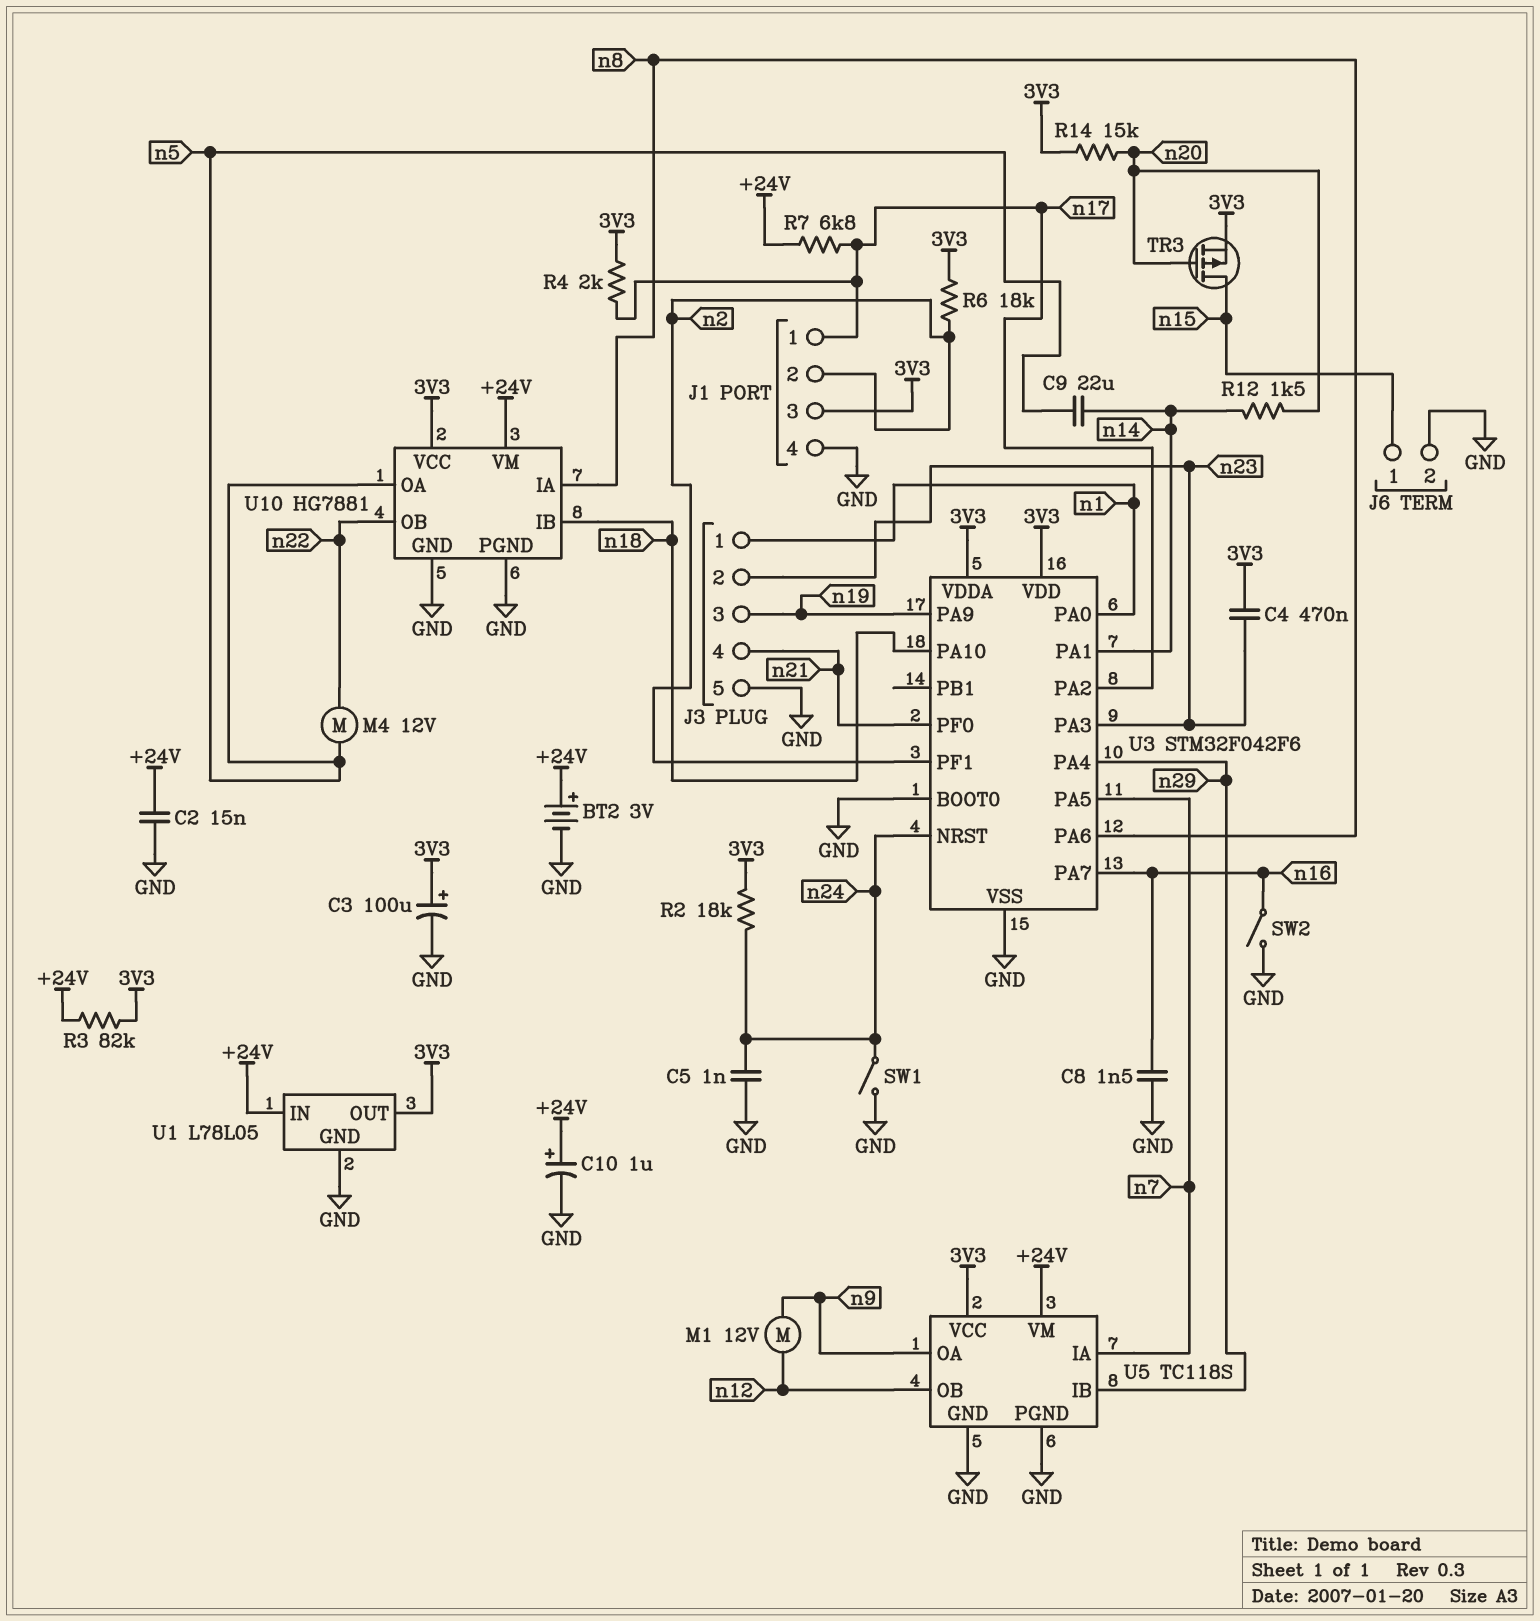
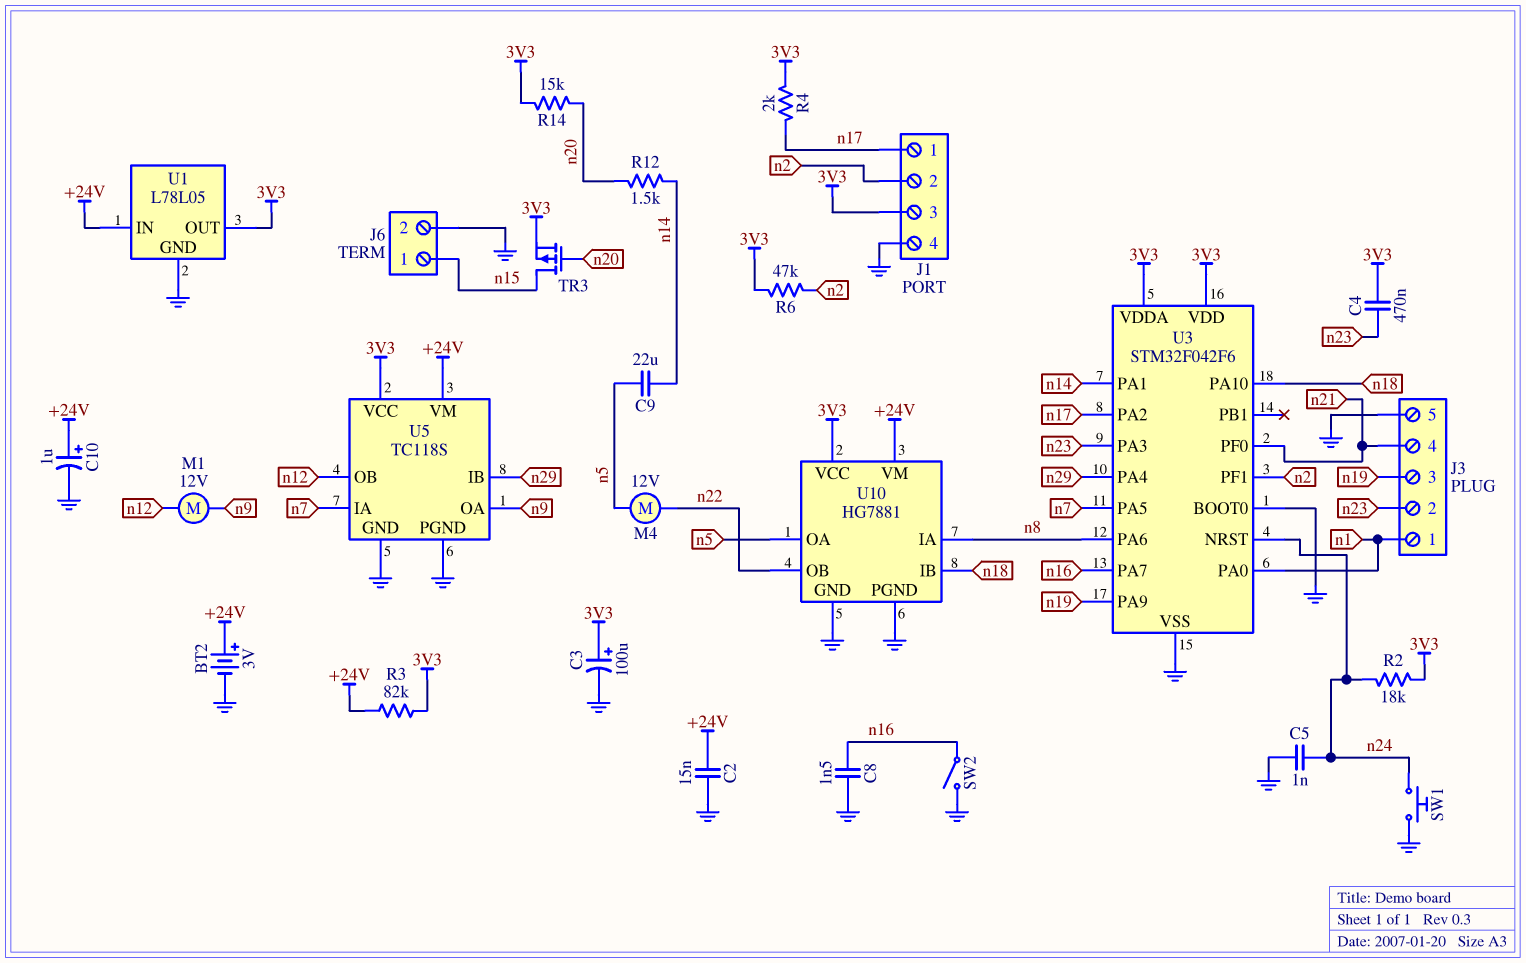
R6: 18k (3V3, n2) -> 47k (3V3, n2)
R7: 6.8k (+24V, n17) -> none
SW1: switch (GND, n24) -> button (GND, n24)

